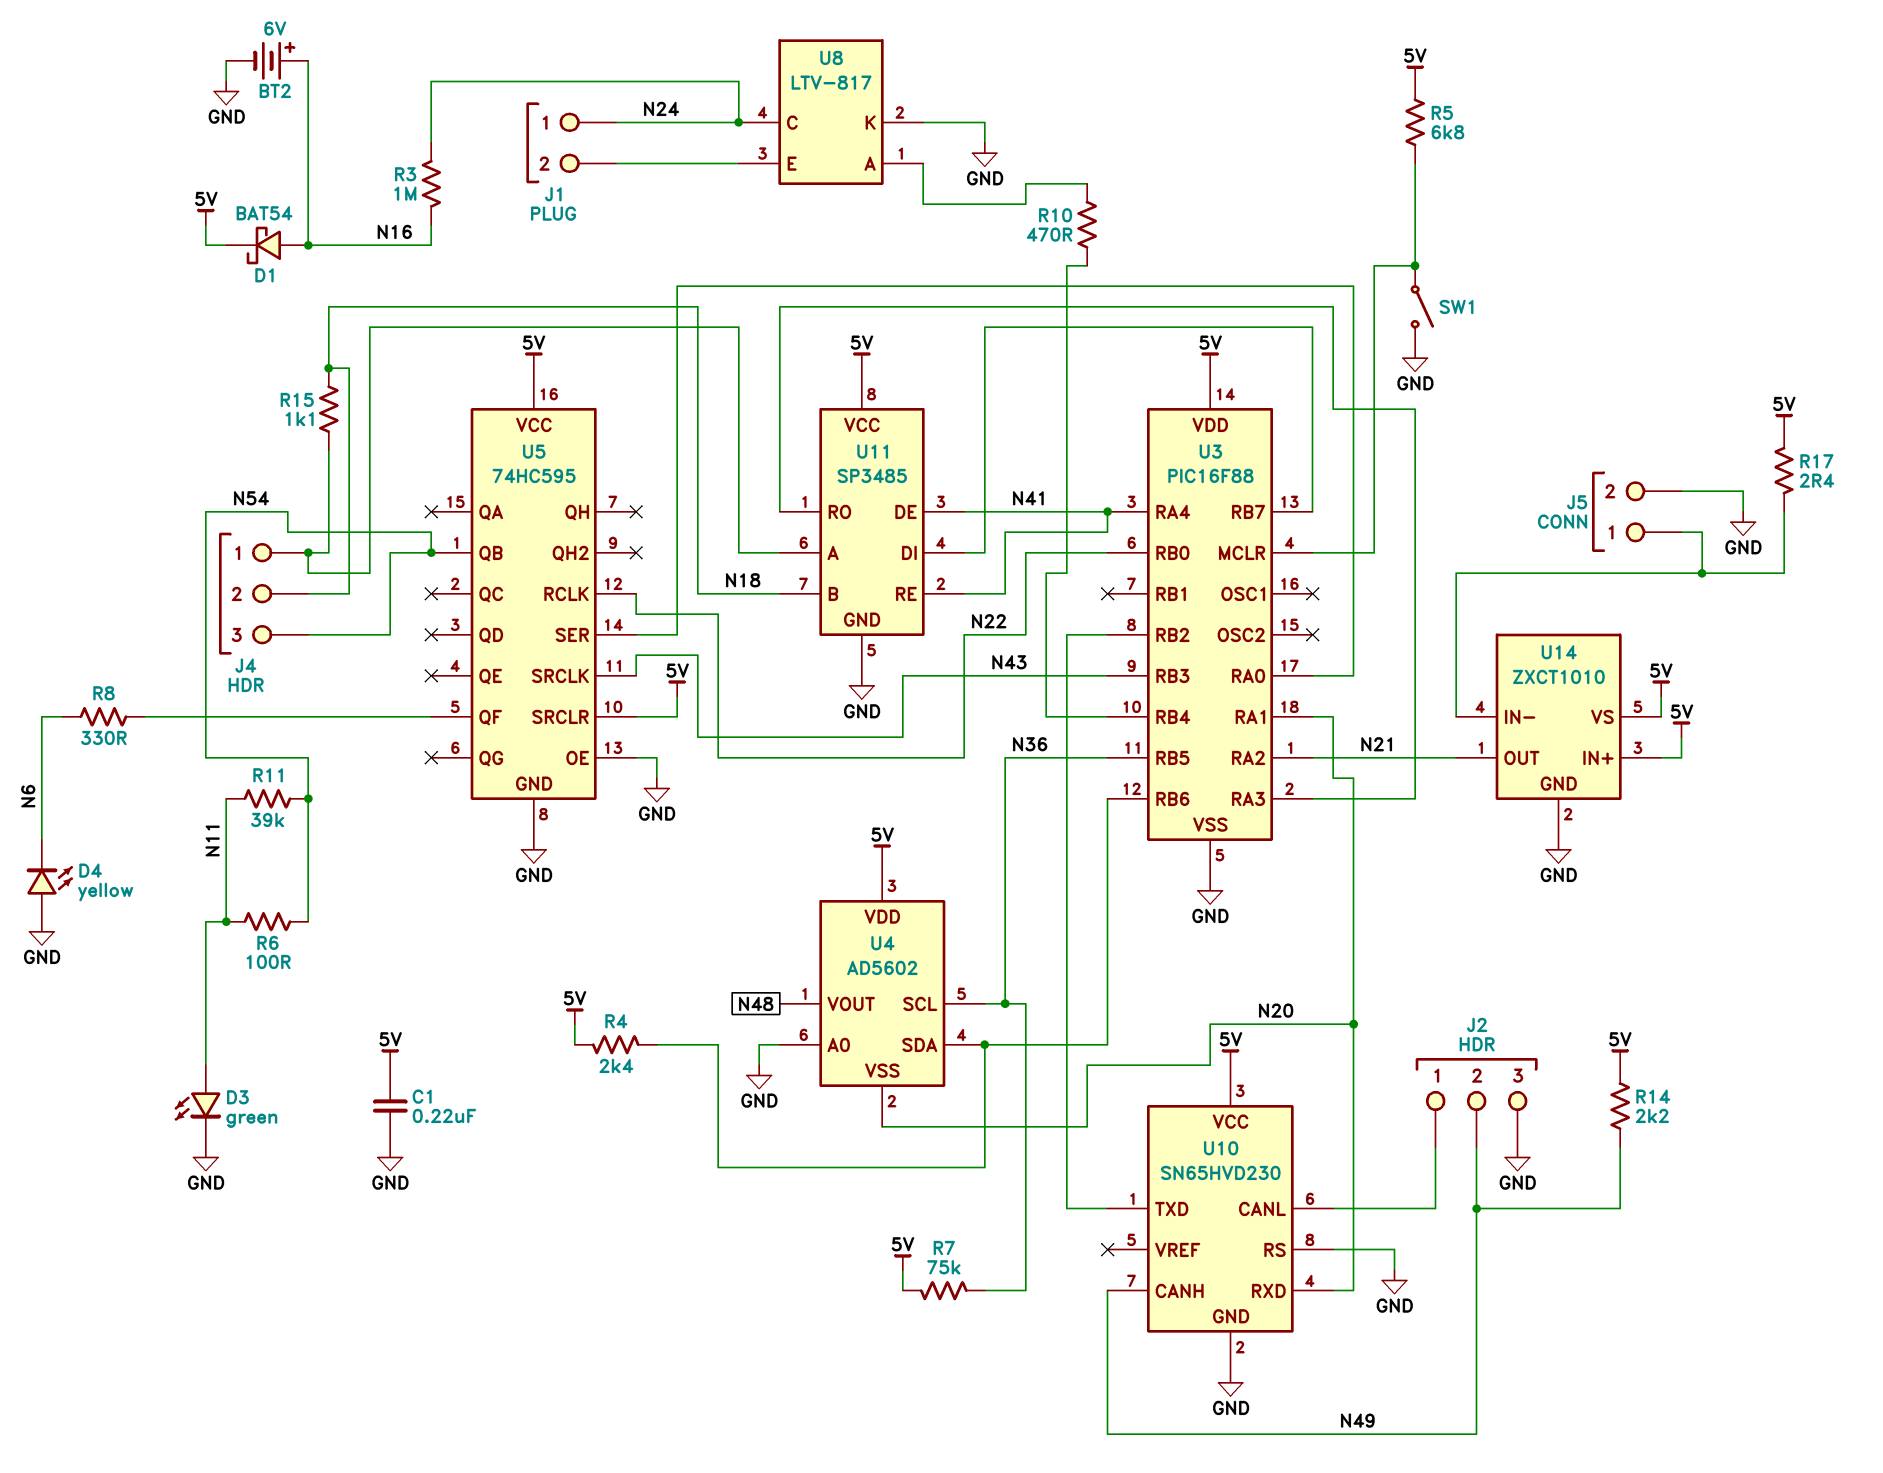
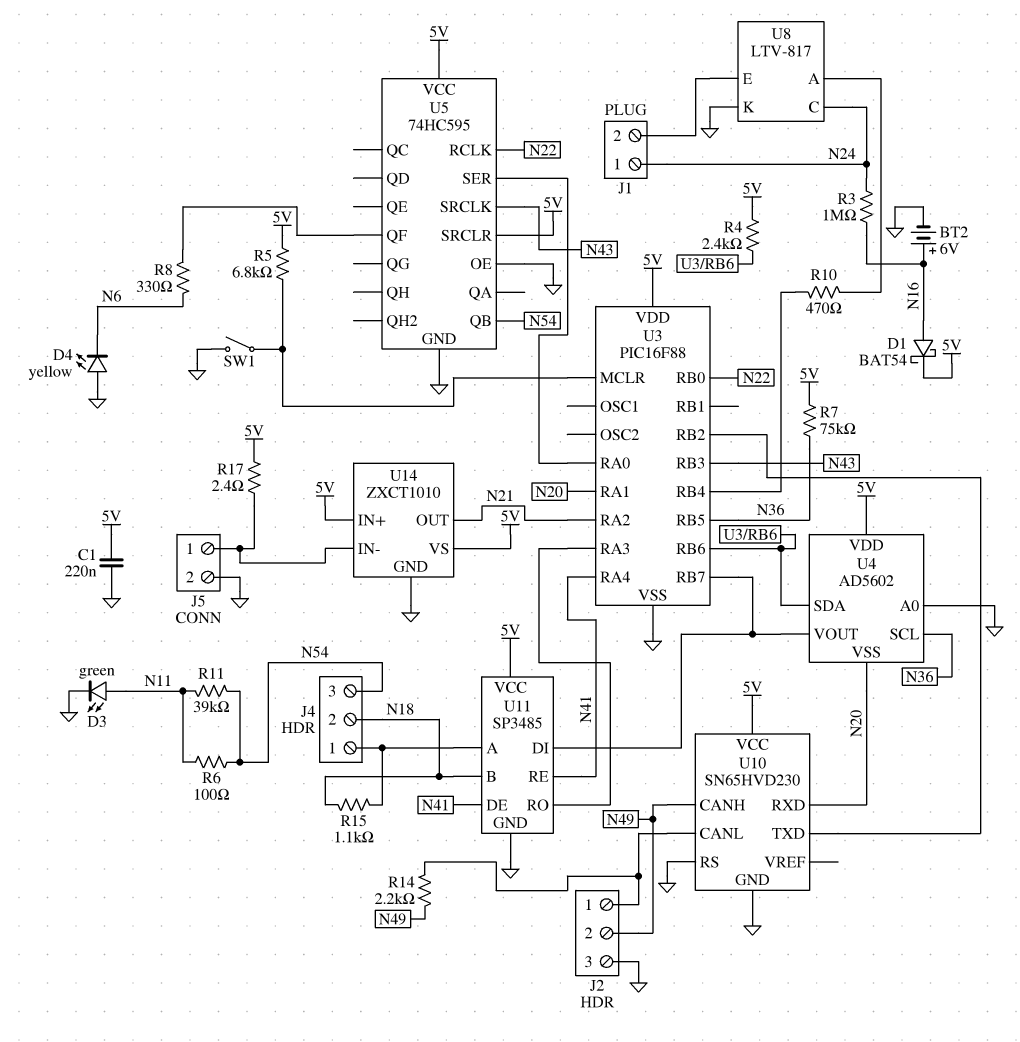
R14: 2.2k (5V, N49) -> 2.2k (J2/1, N49)
U4 pin VOUT: N48 -> U3/RB7

